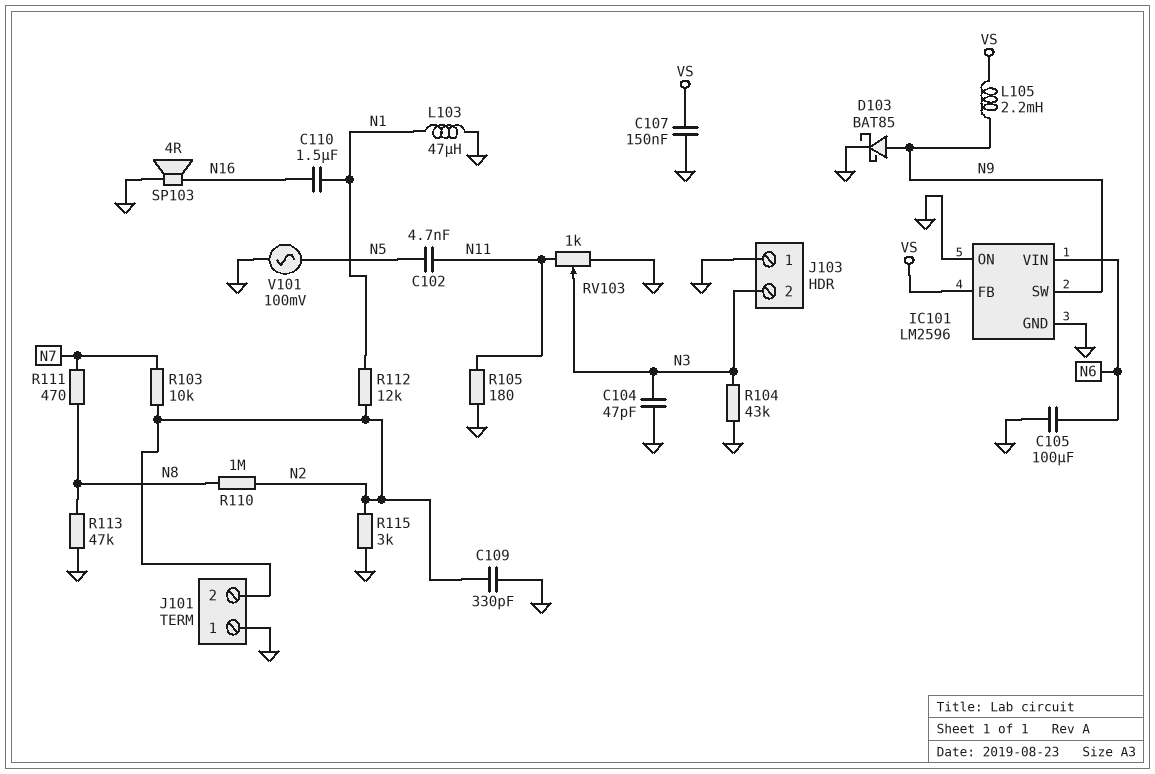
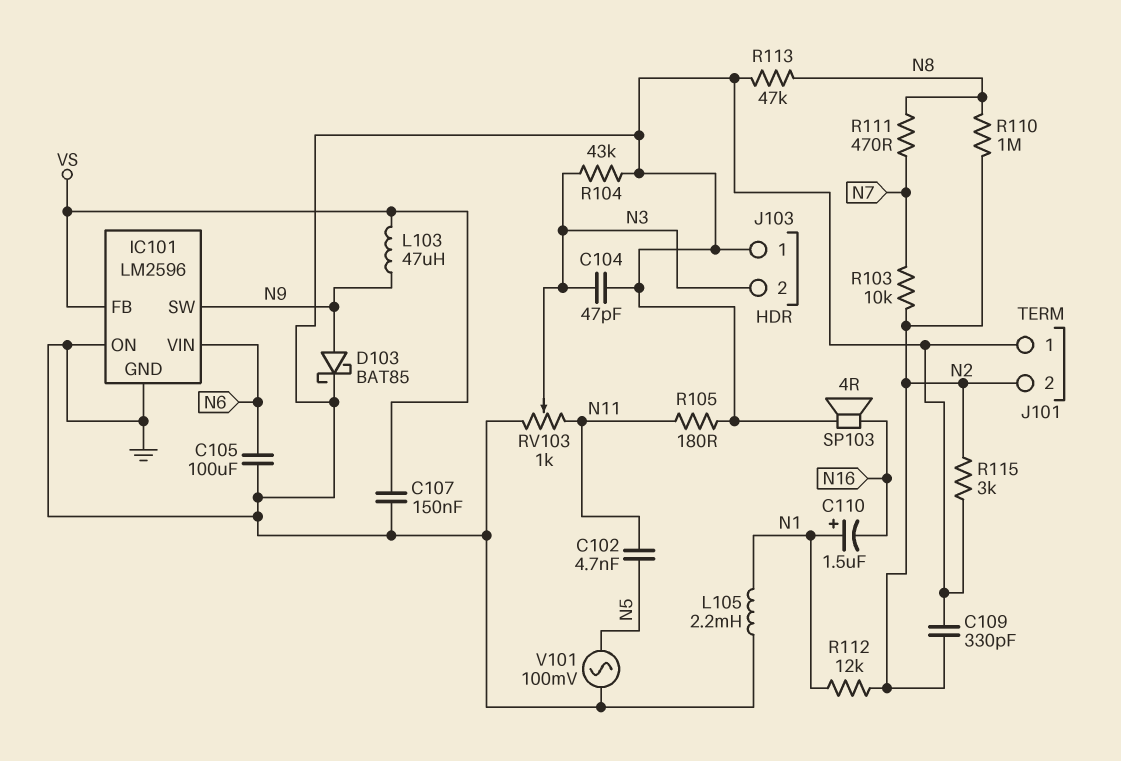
C110: 1.5uF (N1, N16) -> 1.5uF (plus N1, minus N16)
L103: 47uH (GND, N1) -> 47uH (N9, VS)
L105: 2.2mH (N9, VS) -> 2.2mH (GND, N1)

